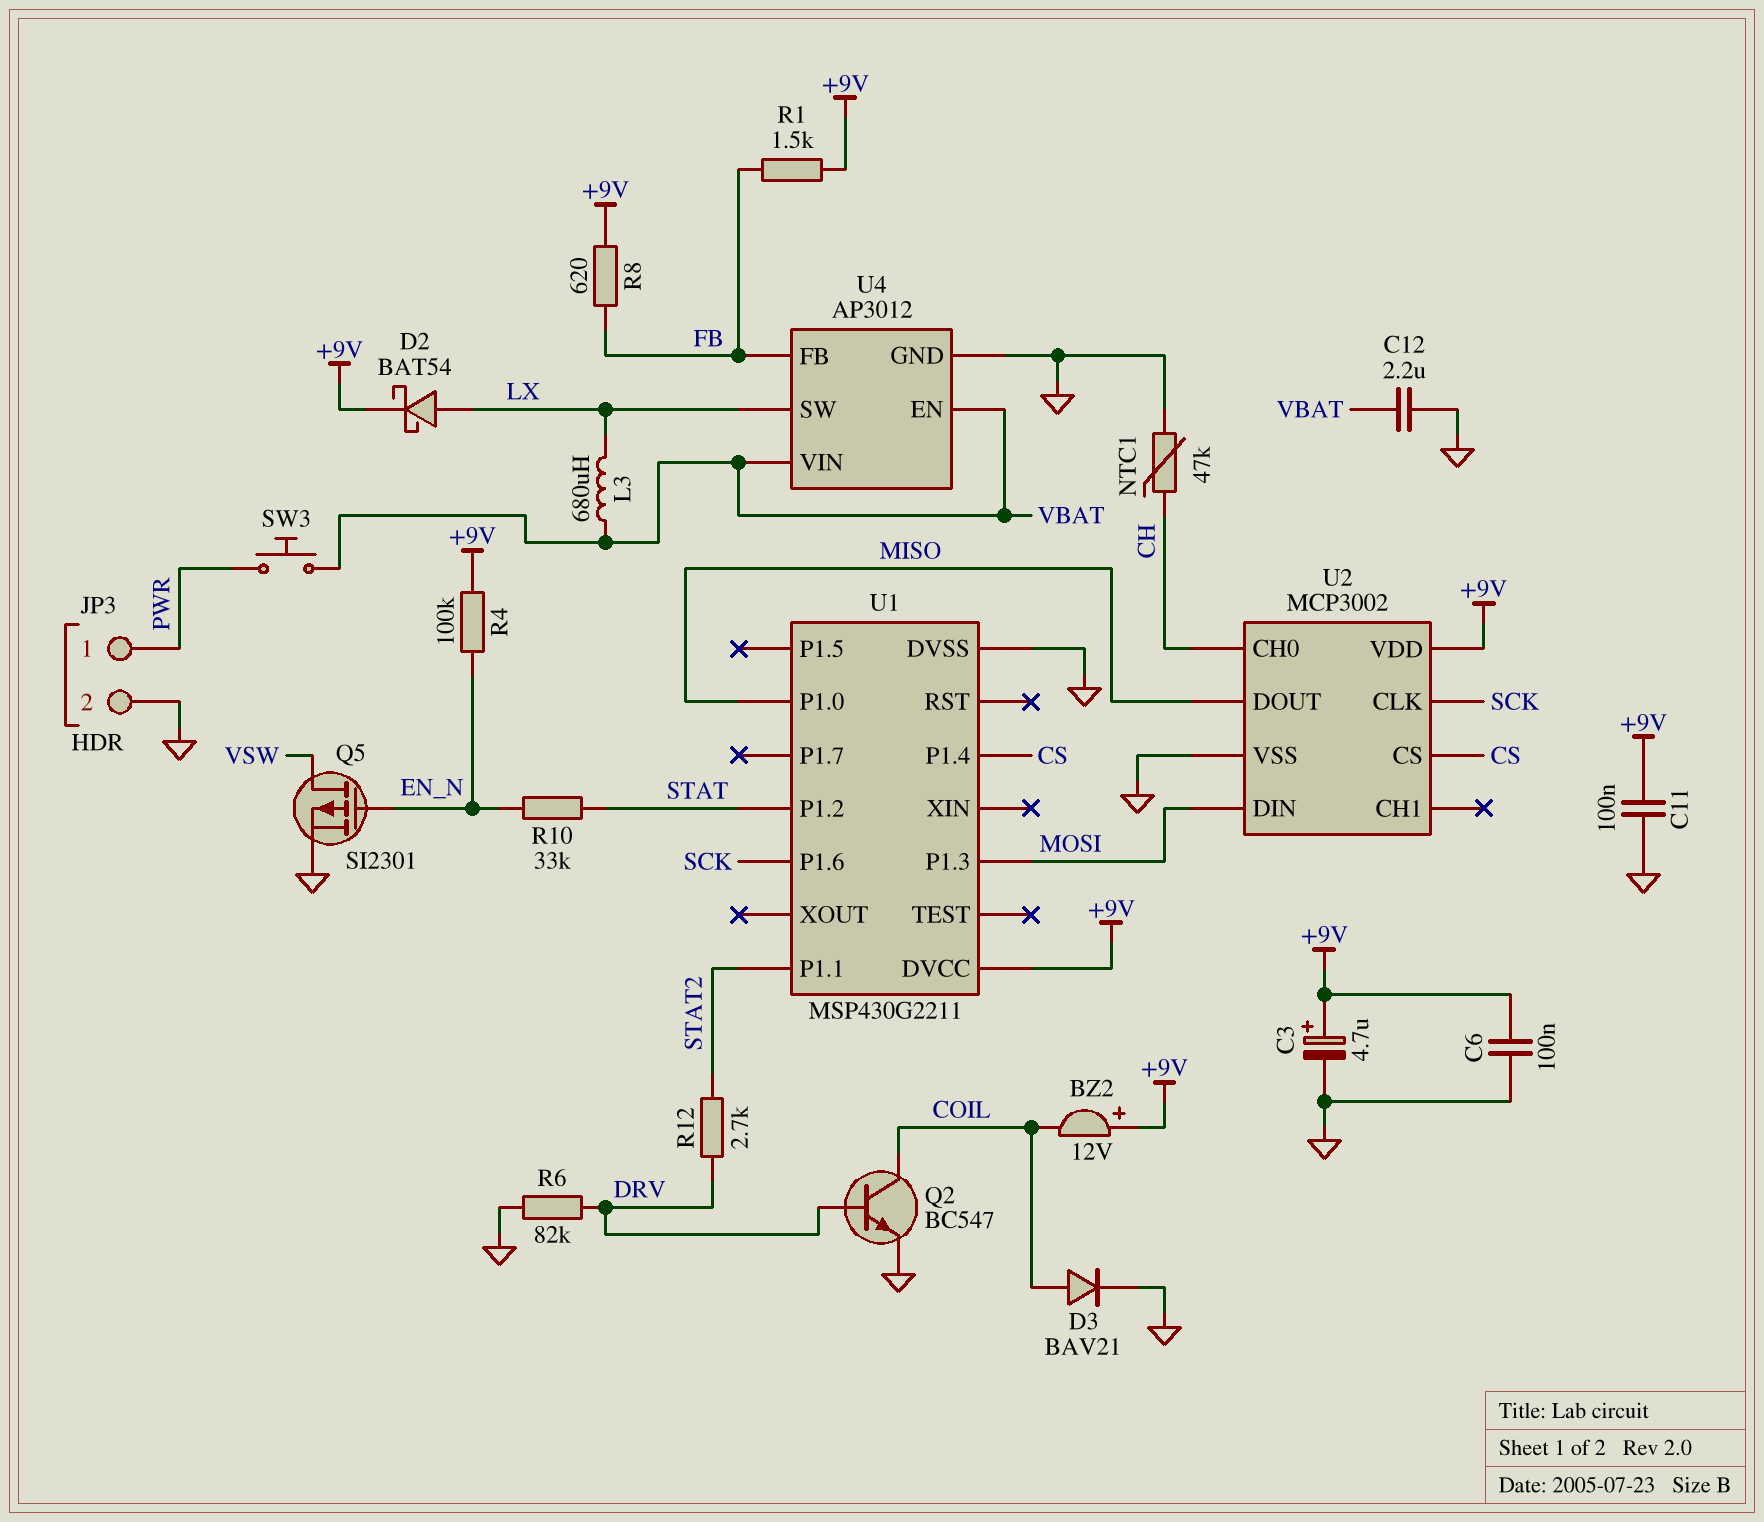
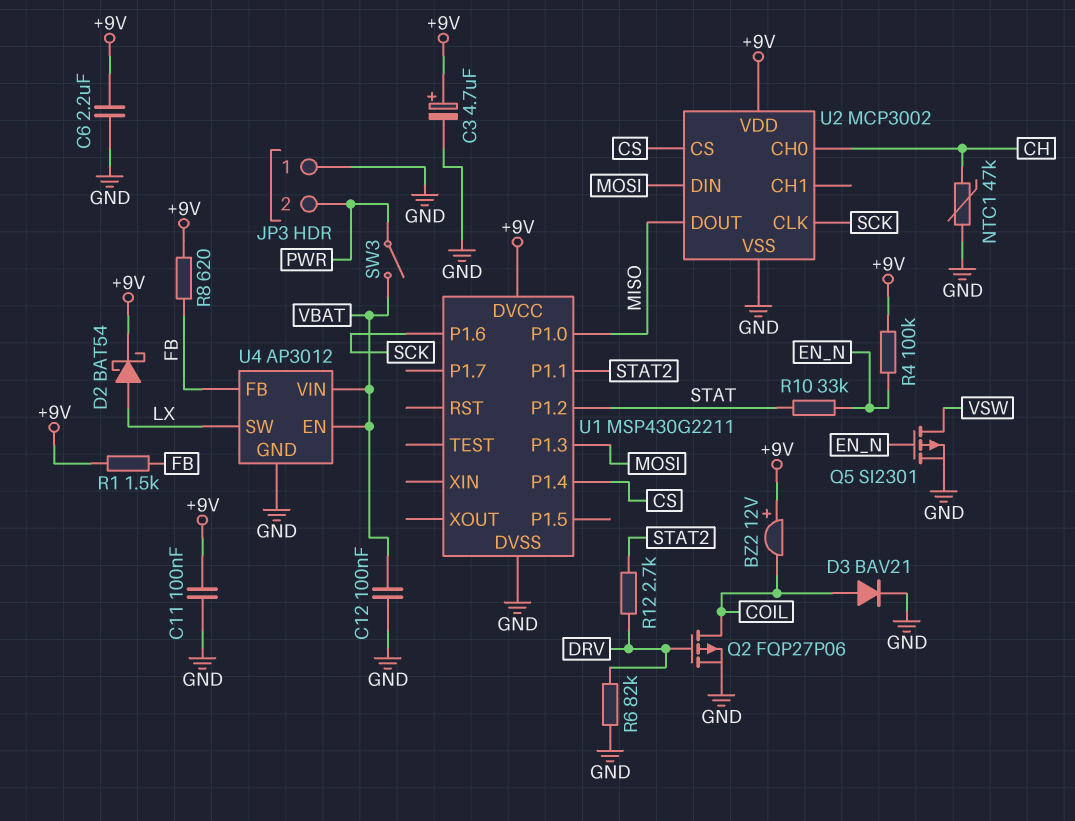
C6: 100nF (+9V, GND) -> 2.2uF (+9V, GND)
C12: 2.2uF (GND, VBAT) -> 100nF (GND, VBAT)
JP3 pin 1: PWR -> GND
JP3 pin 2: GND -> PWR
L3: 680uH (LX, VBAT) -> none
Q2: NPN BC547 (B DRV, C COIL, E GND) -> PMOS FQP27P06 (G DRV, D COIL, S GND)
SW3: button (PWR, VBAT) -> switch (PWR, VBAT)

